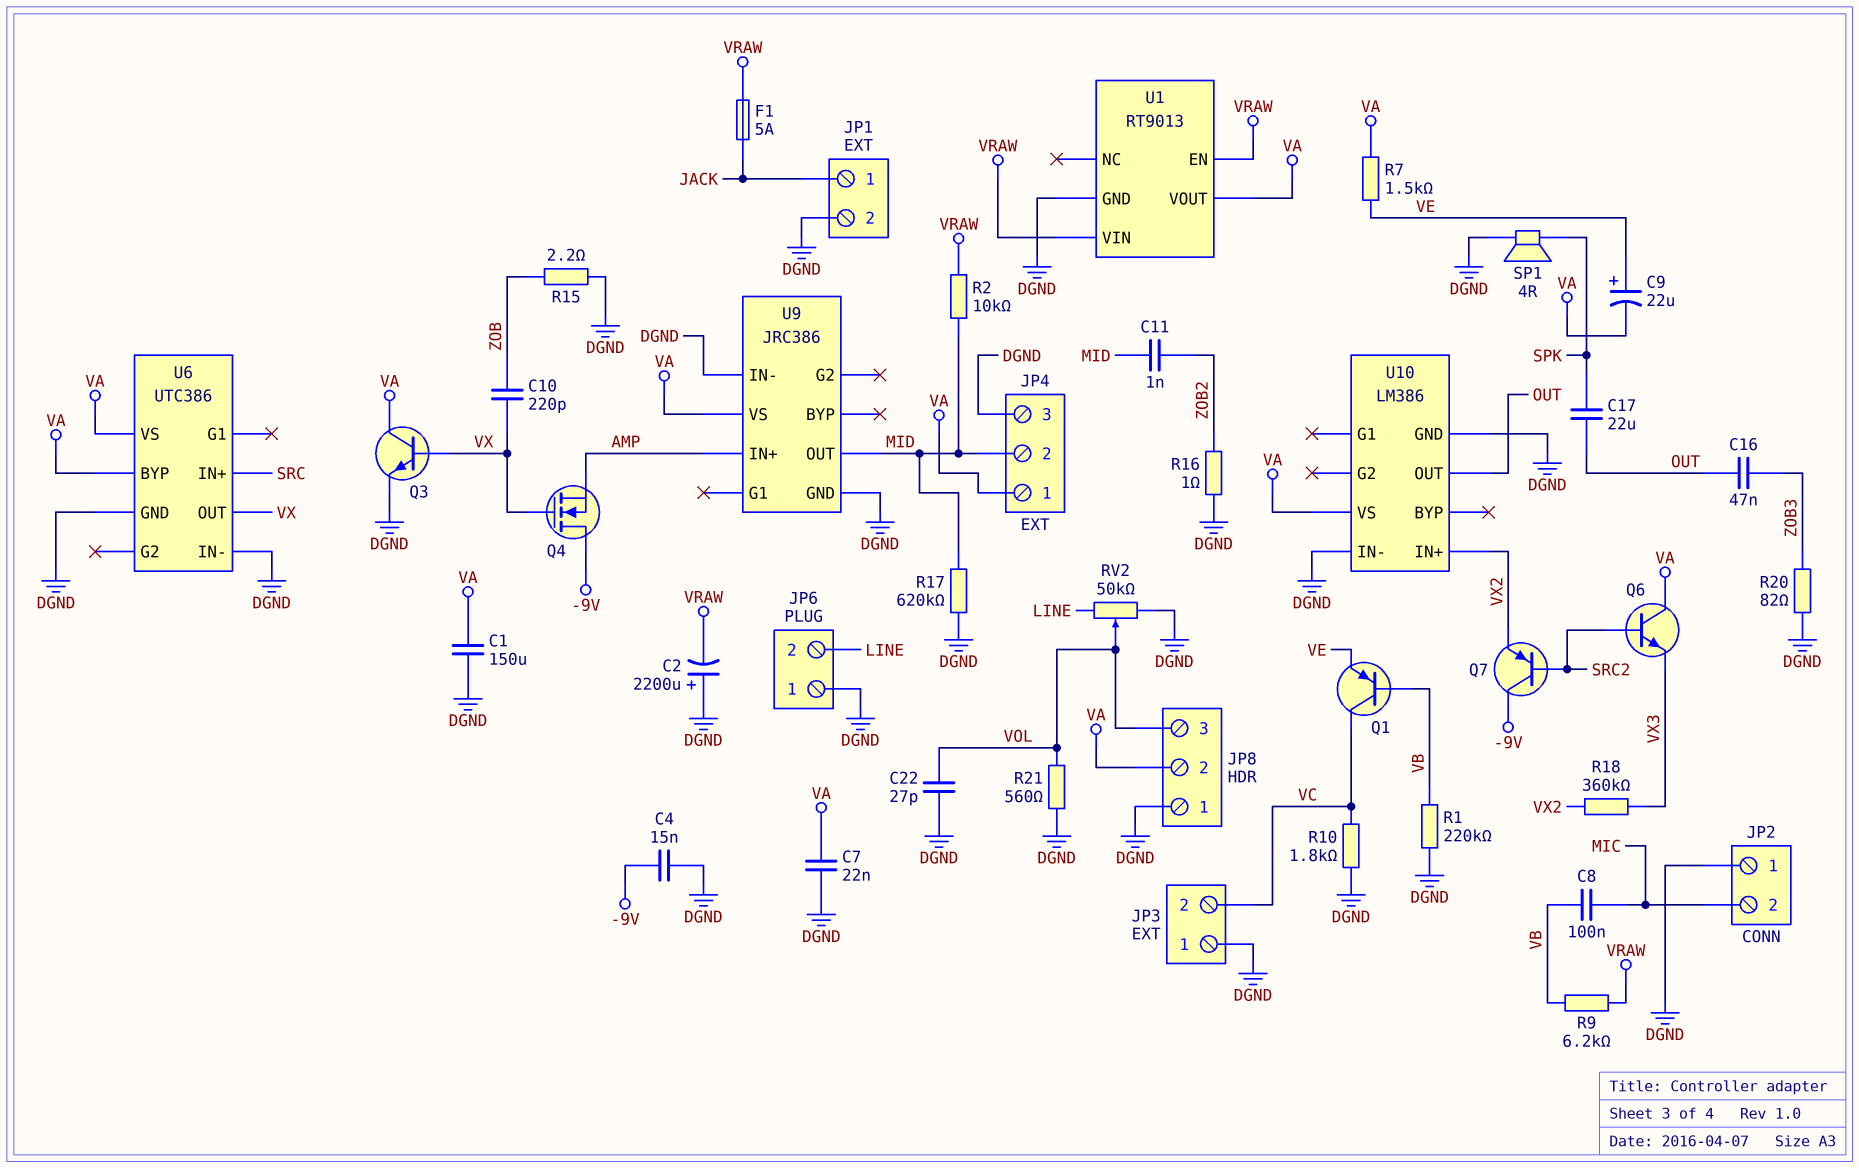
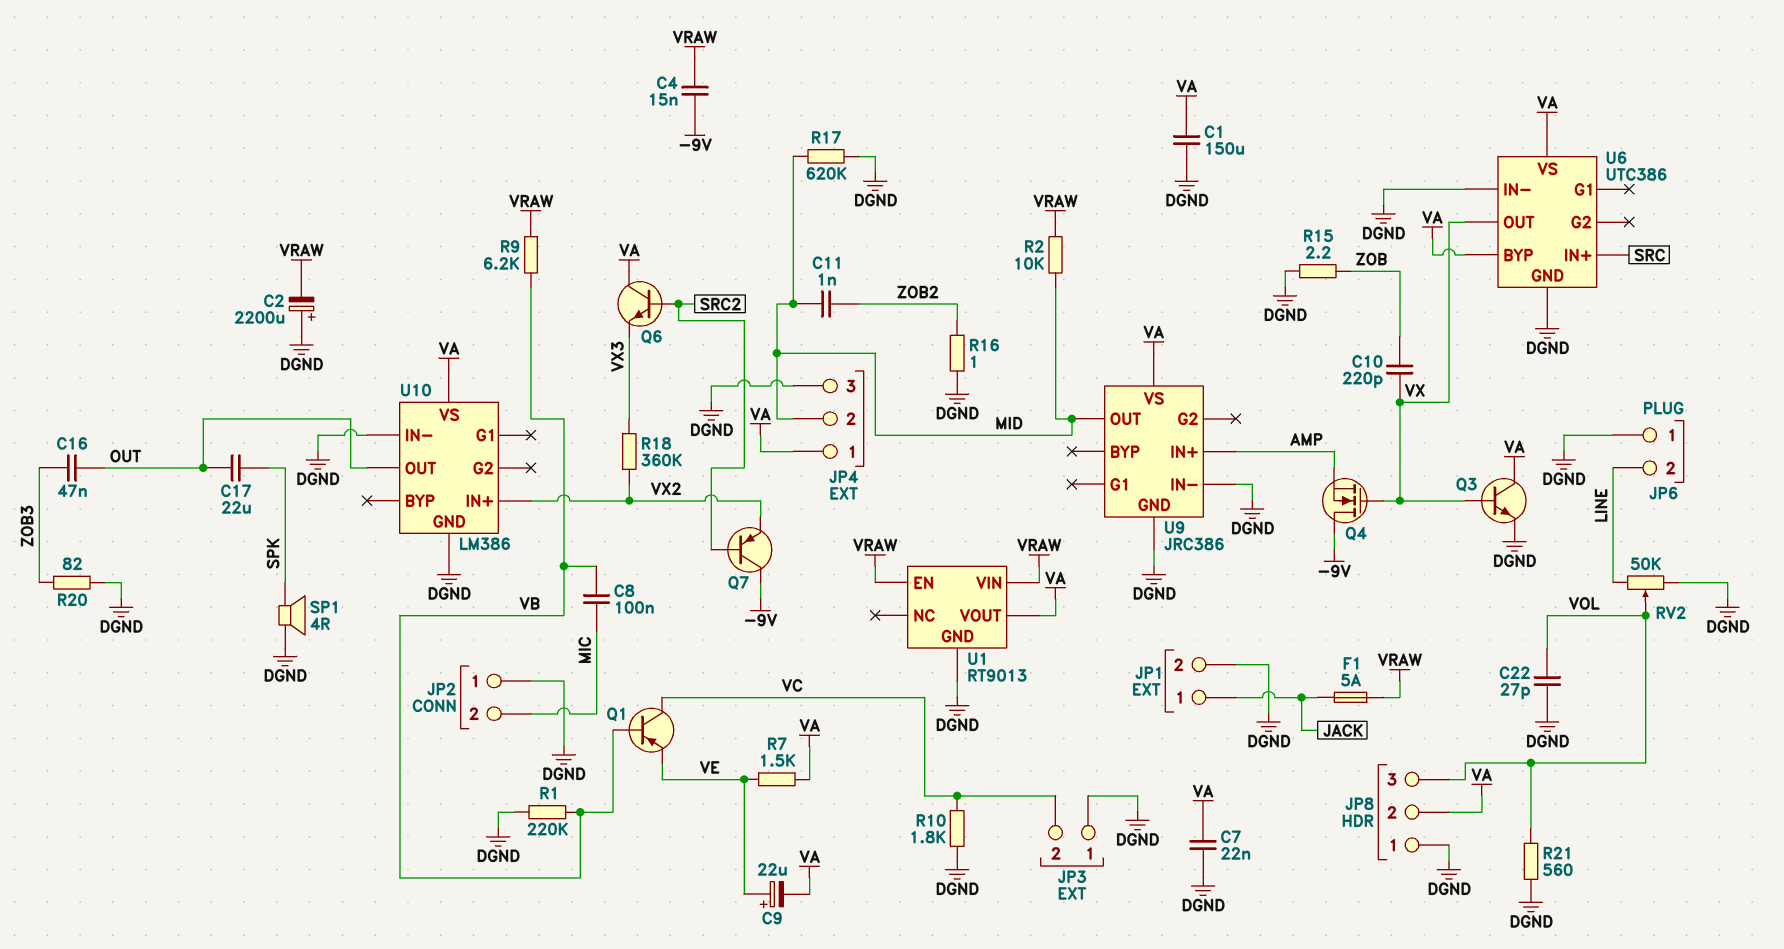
C4: 15nF (-9V, DGND) -> 15nF (-9V, VRAW)

